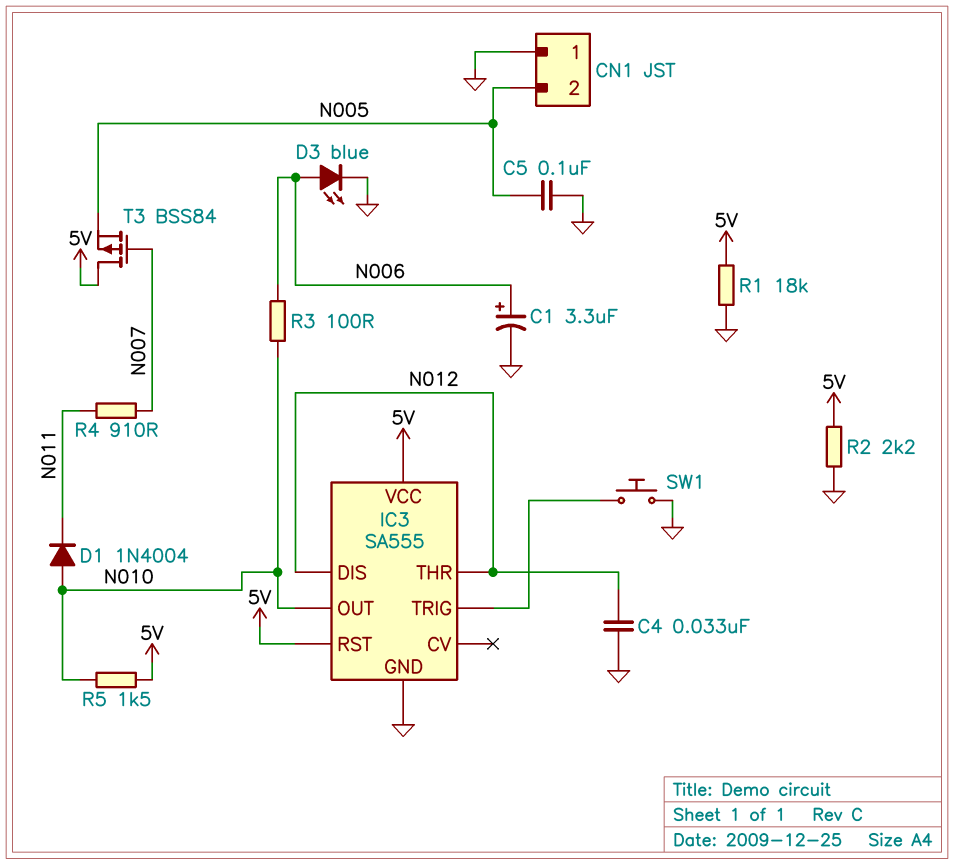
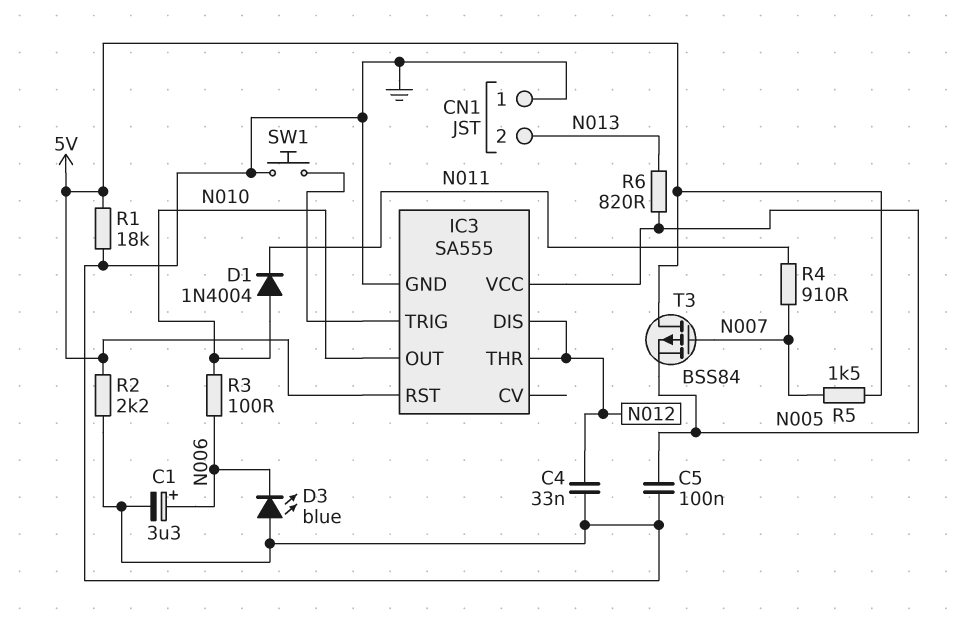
CN1 pin 2: N005 -> N013
D3: LED blue (A N006, K GND) -> LED blue (A GND, K N006)
IC3 pin VCC: 5V -> N005
R5: 1.5k (5V, N010) -> 1.5k (5V, N007)
R6: none -> 820 (N005, N013)

